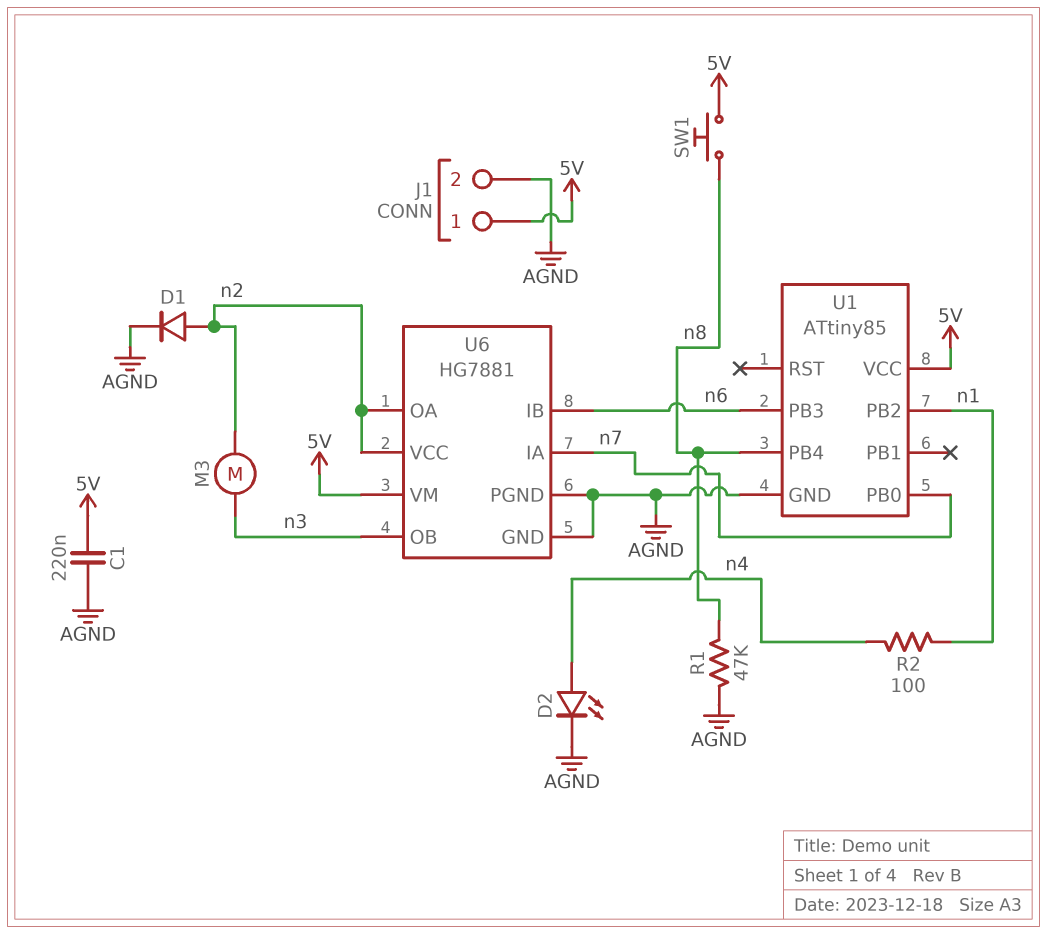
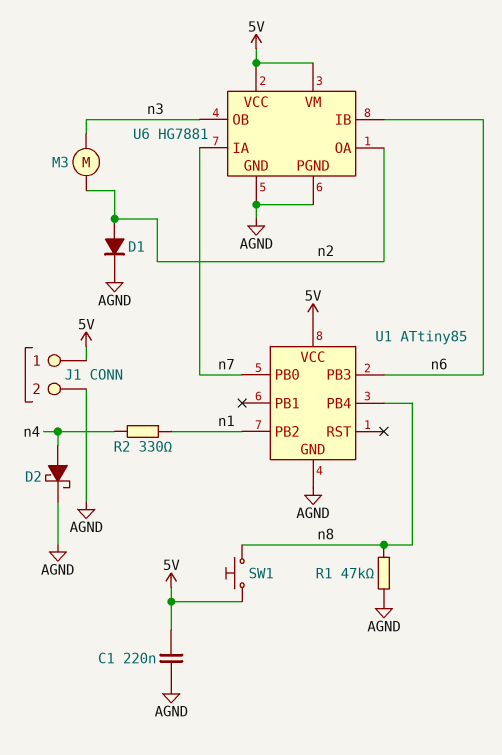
D2: LED (A n4, K AGND) -> schottky (A n4, K AGND)
R2: 100 (n1, n4) -> 330 (n1, n4)
U6 pin VCC: n2 -> 5V

